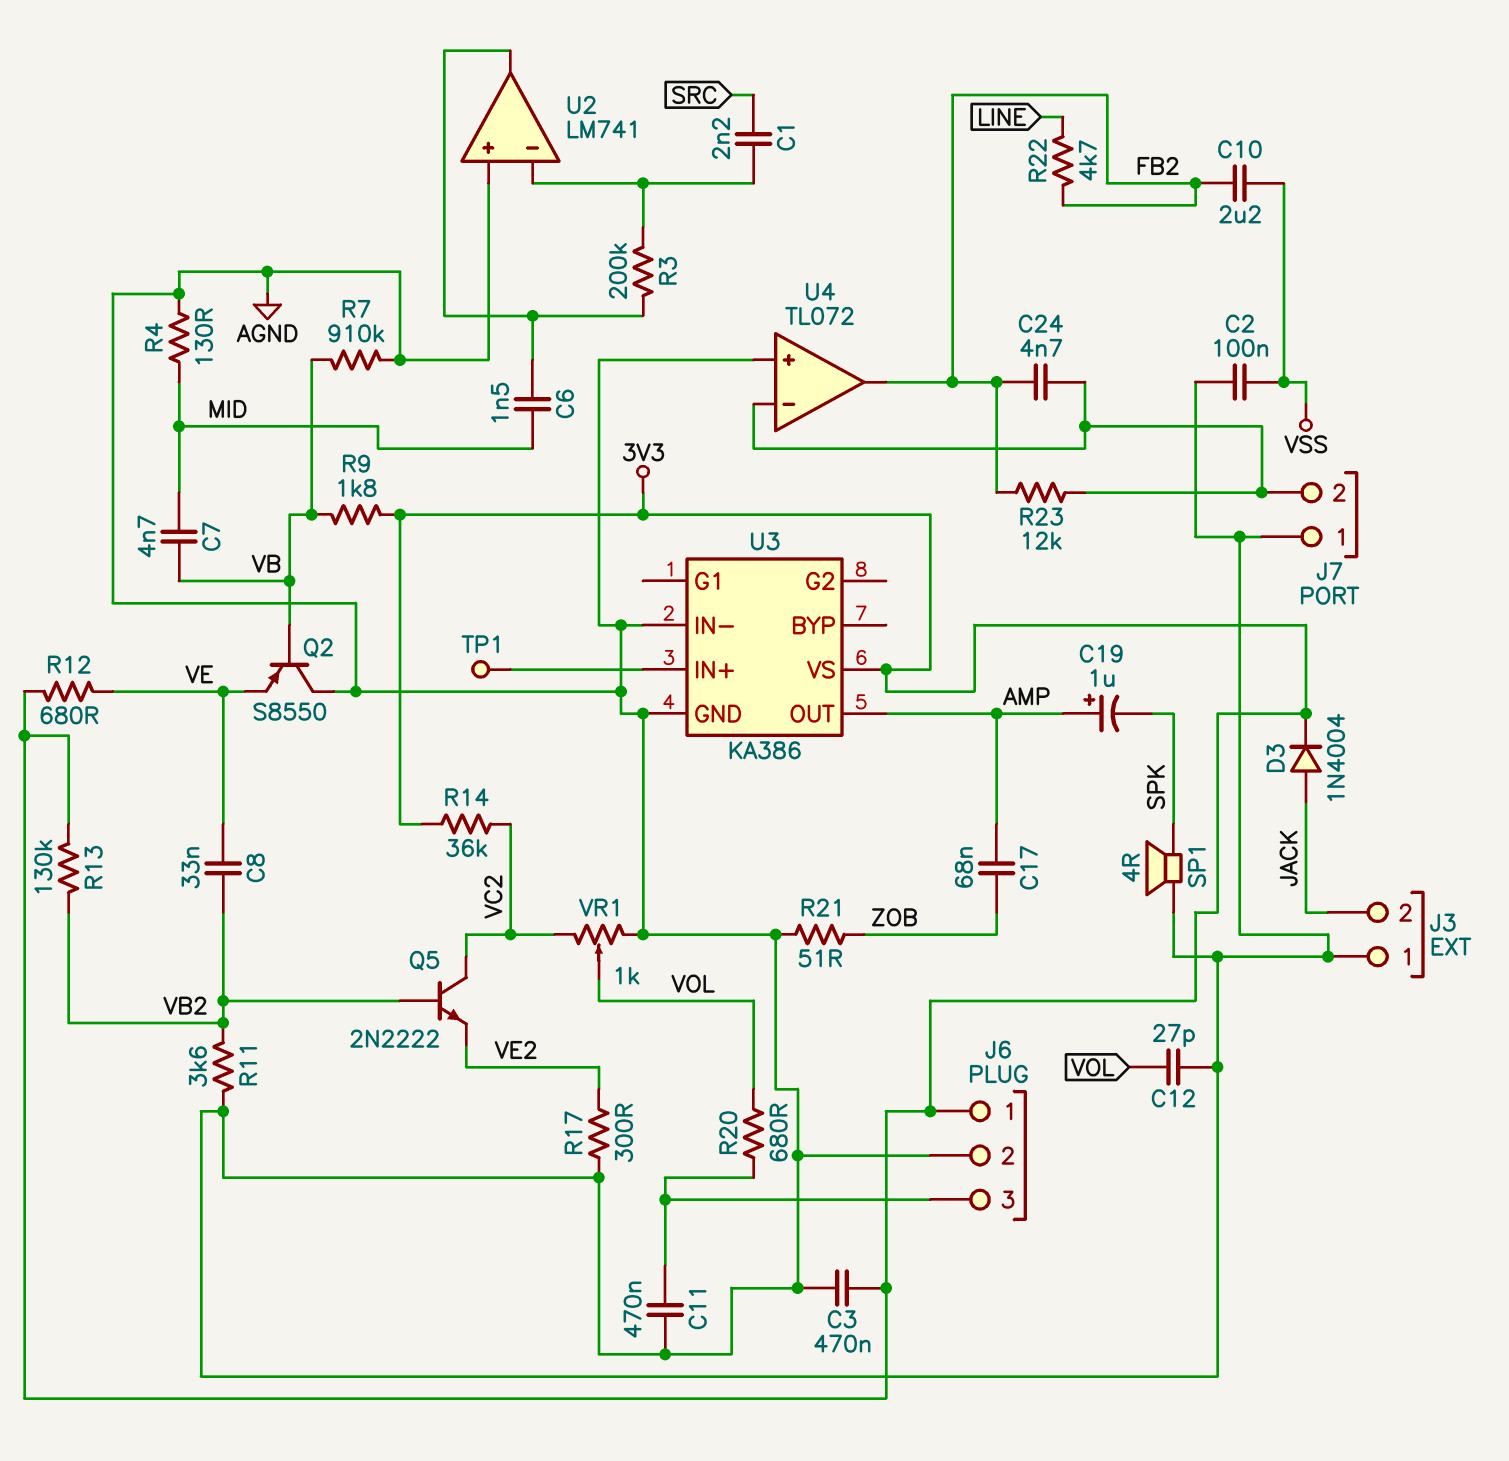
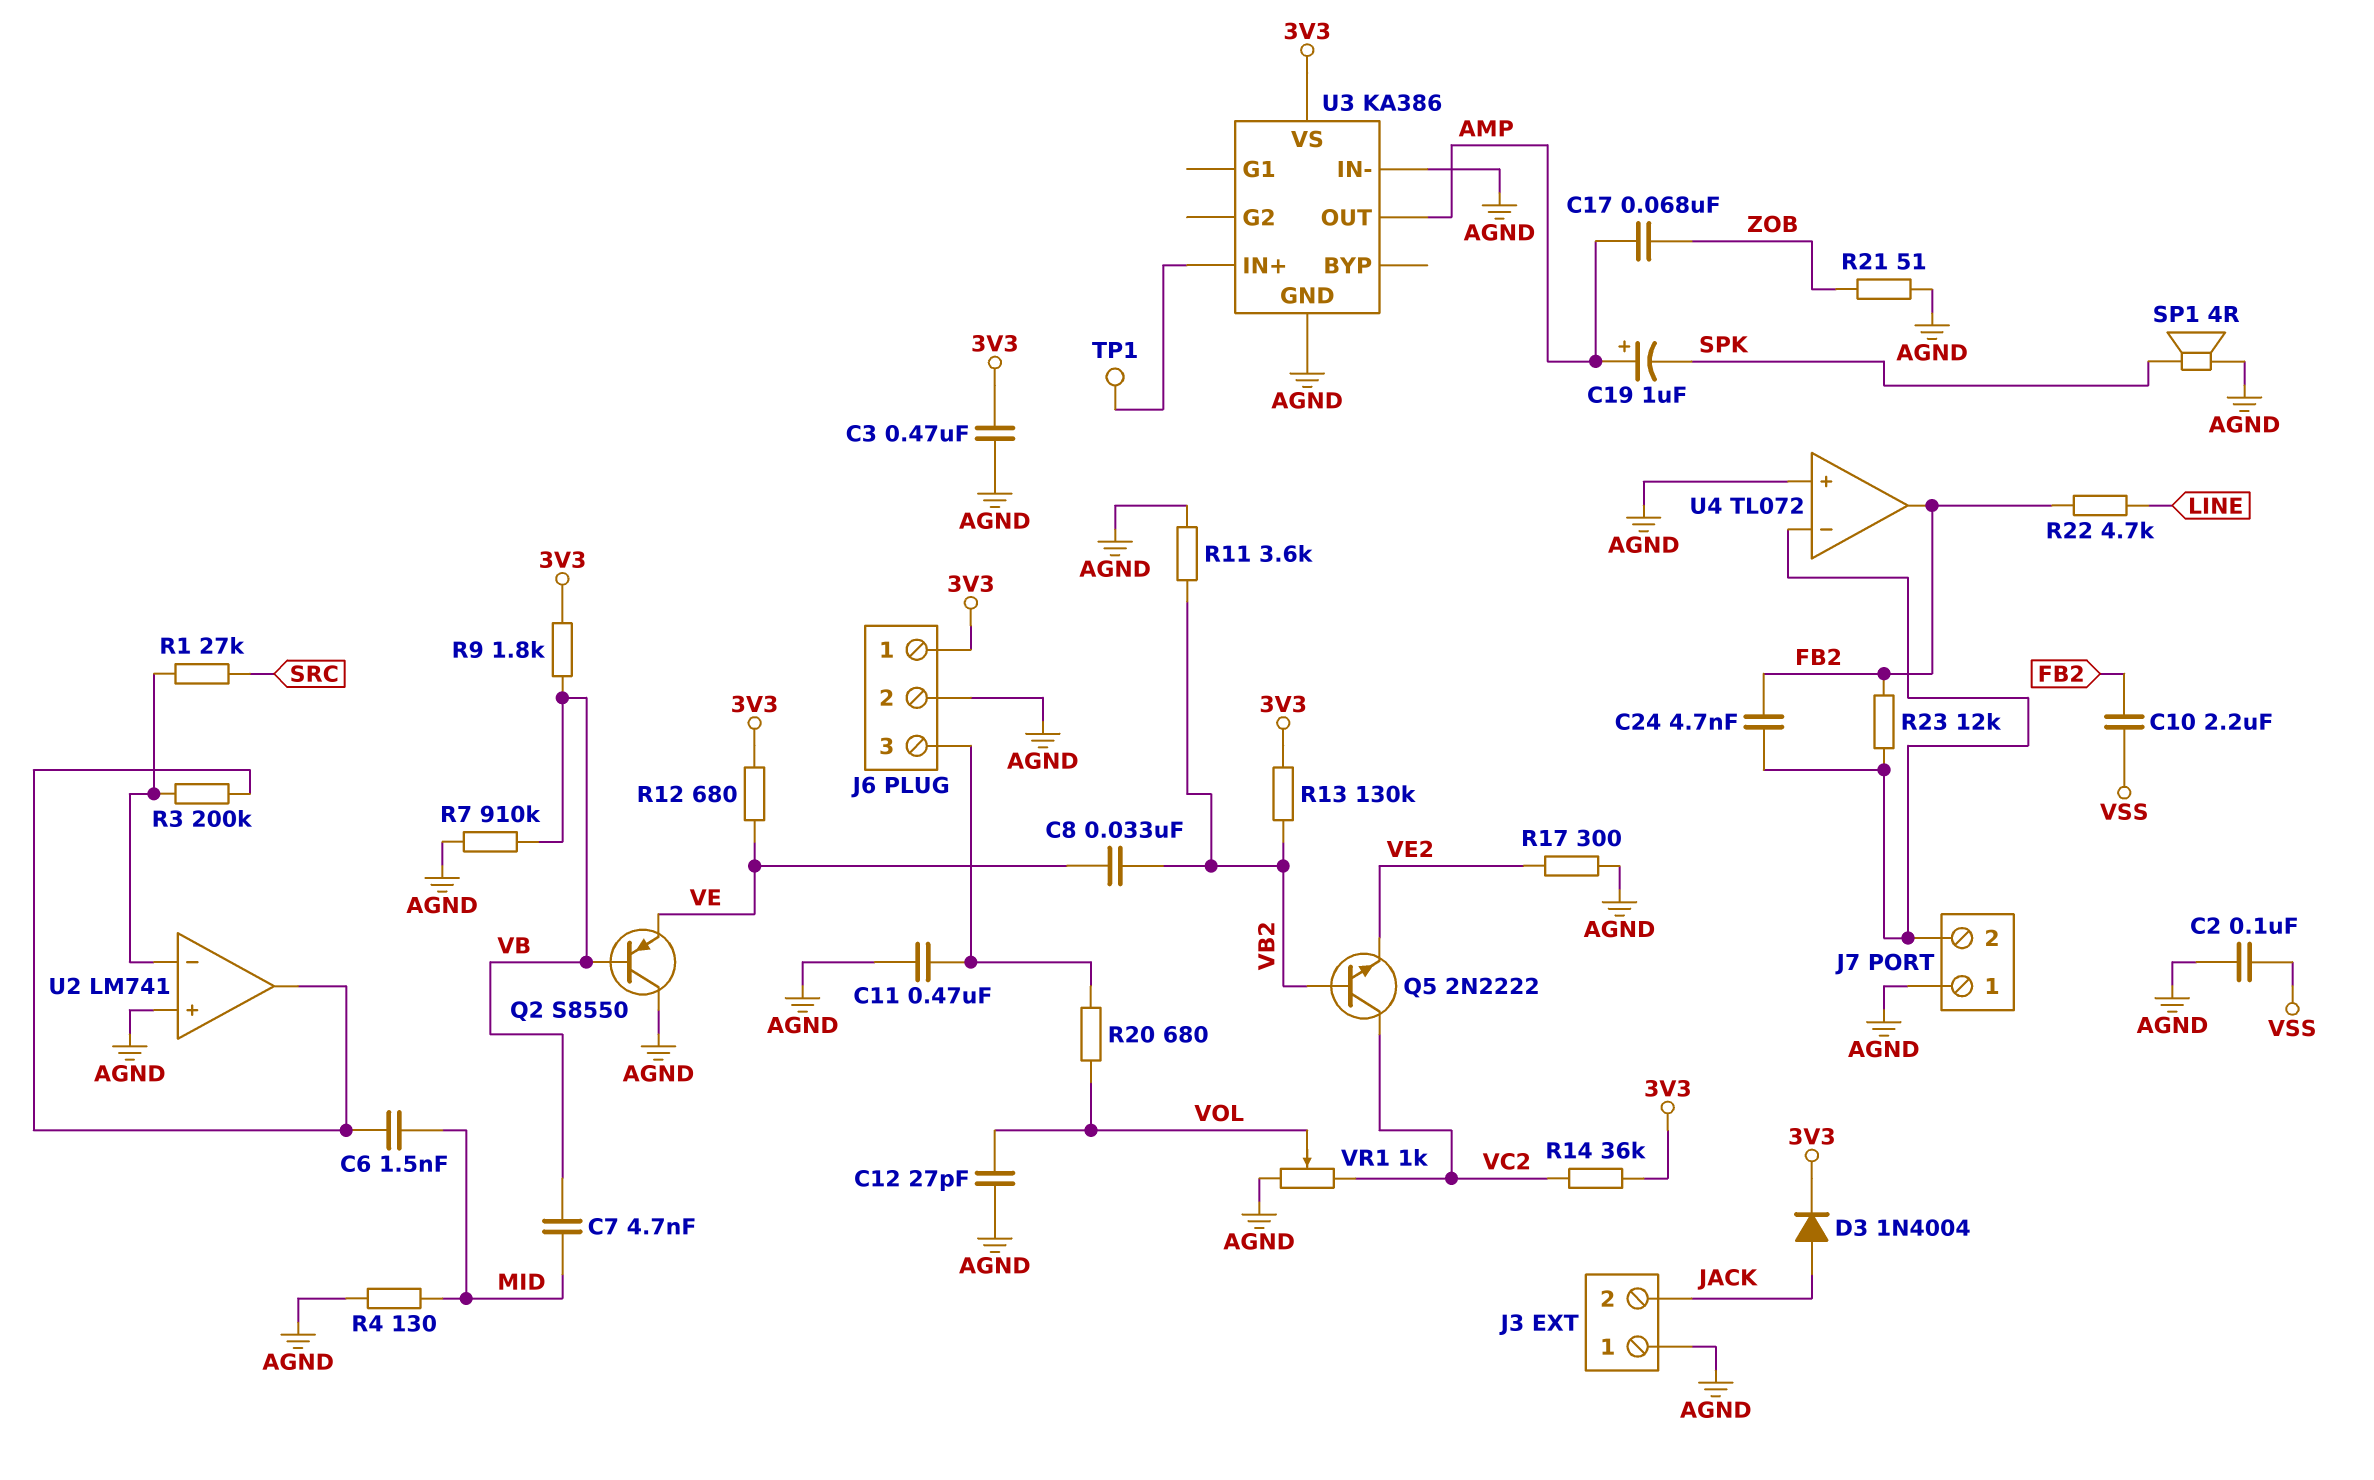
C1: 2.2nF (SRC, U2/in-) -> none
R1: none -> 27k (SRC, U2/in-)

